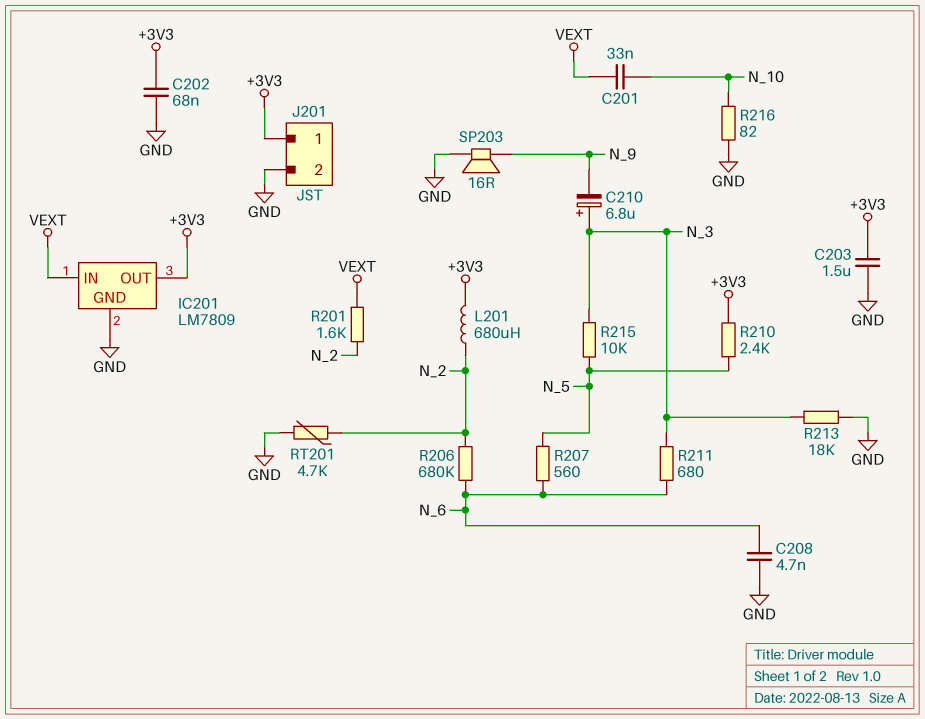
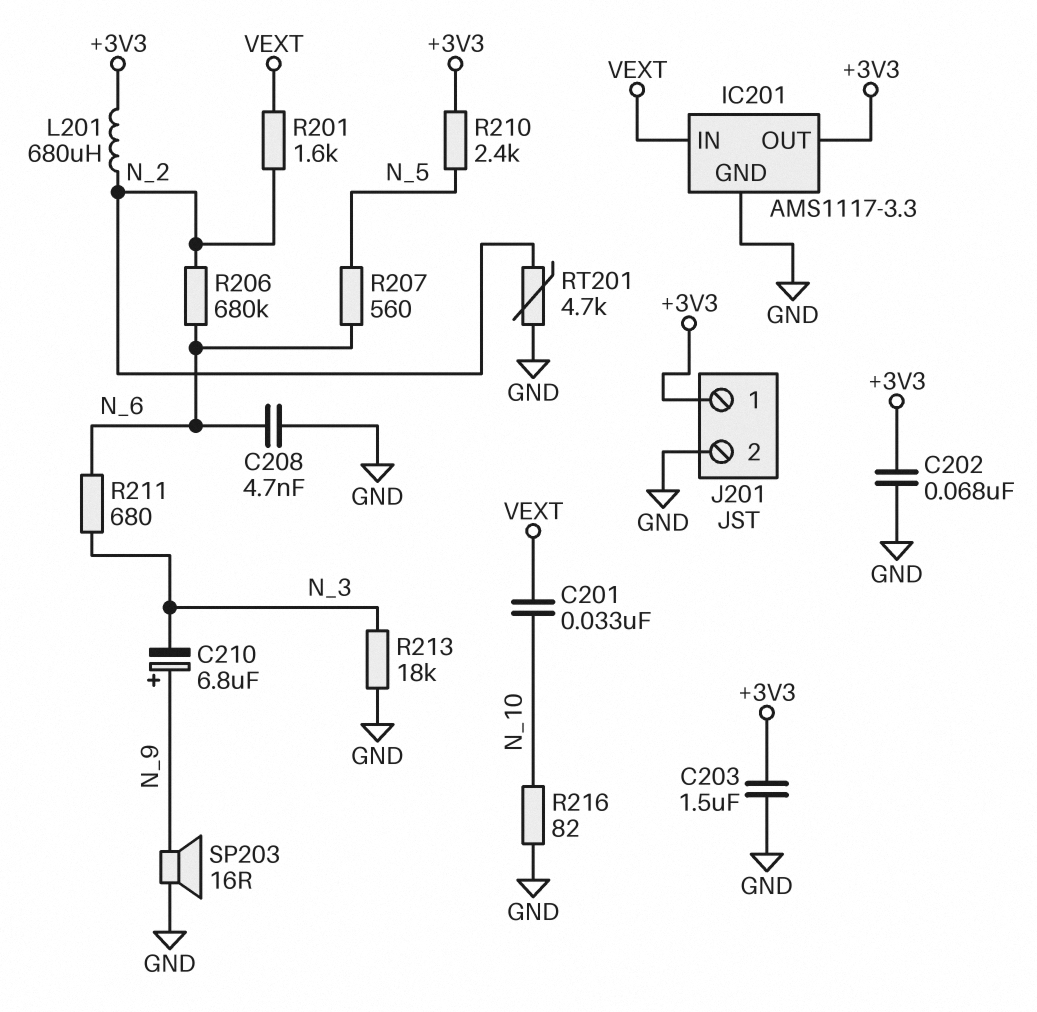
C210: 6.8uF (plus N_3, minus N_9) -> 6.8uF (plus N_9, minus N_3)
IC201: LM7809 -> AMS1117-3.3
R215: 10k (N_3, N_5) -> none

